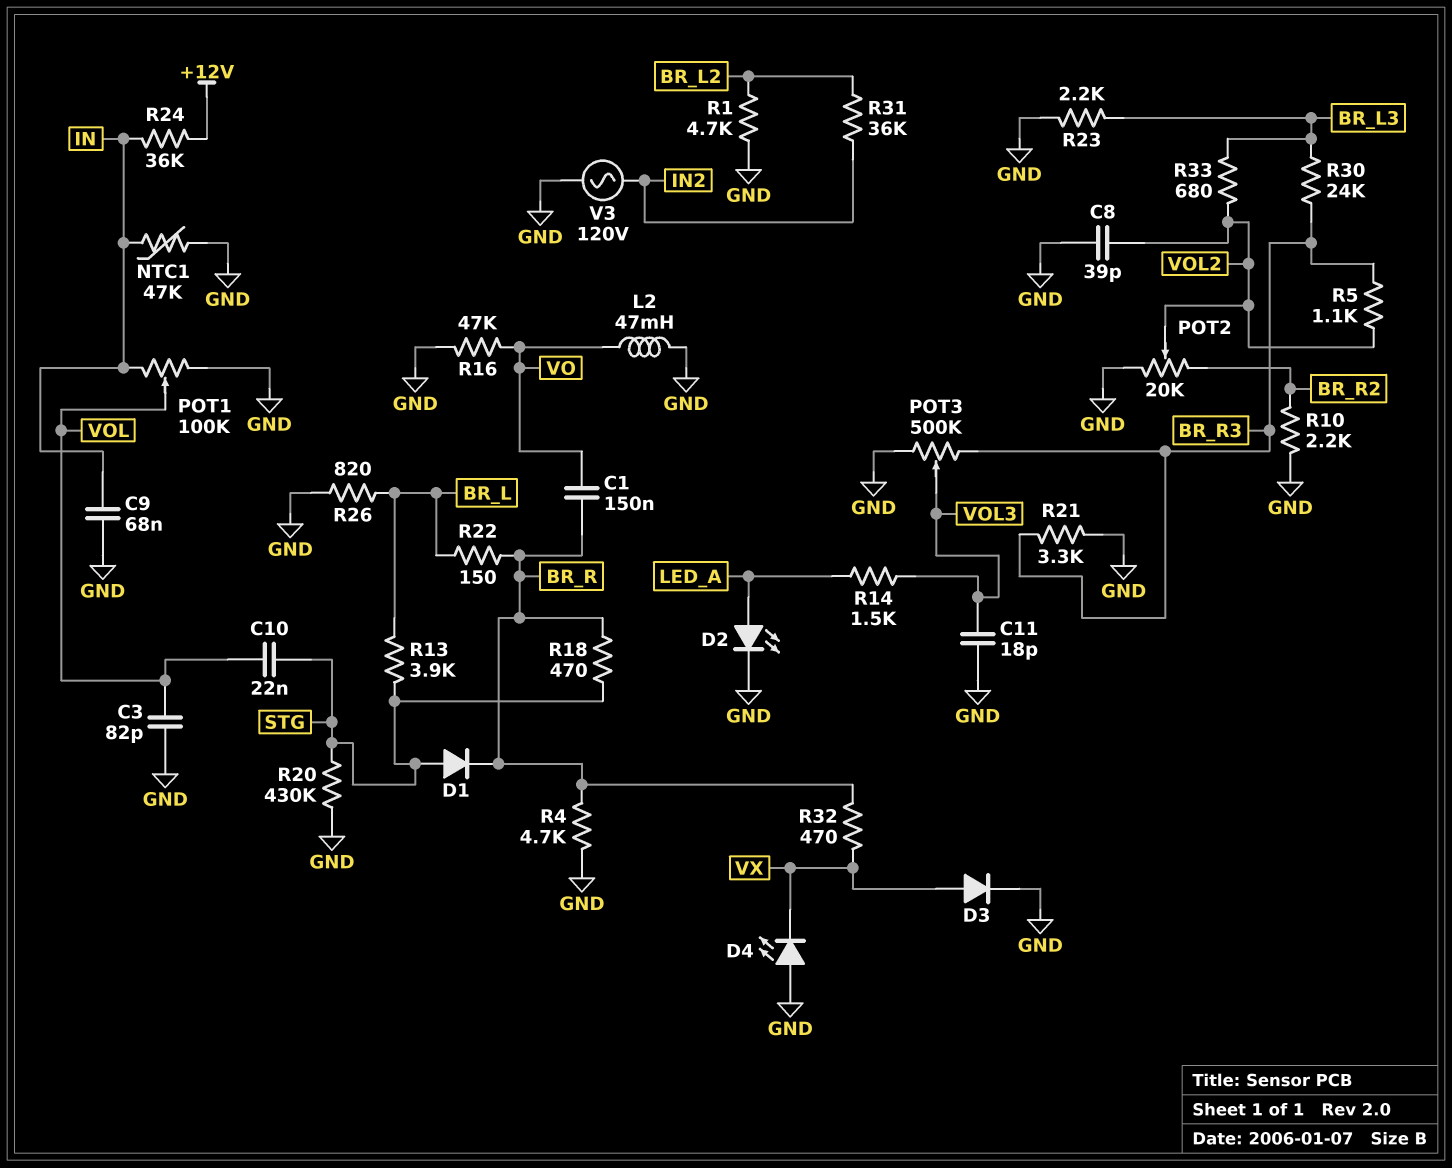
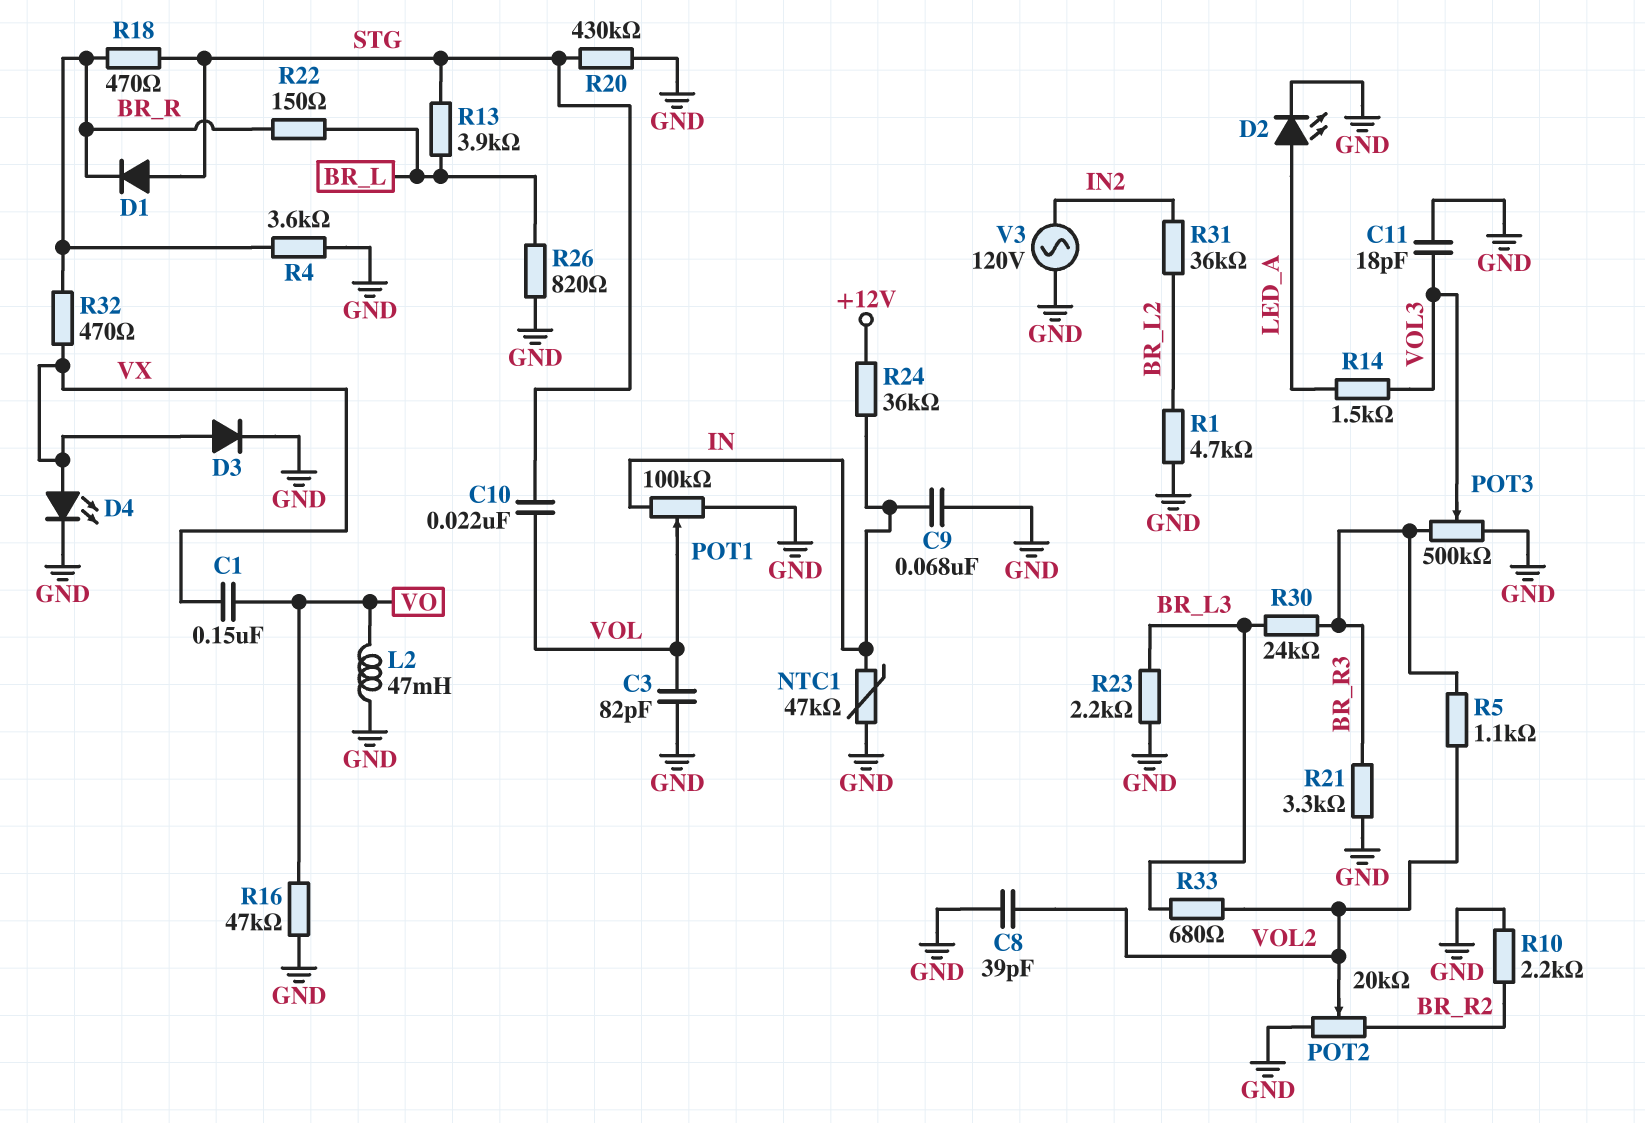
C1: 150nF (BR_R, VO) -> 150nF (VO, VX)
D4: LED (A GND, K VX) -> LED (A VX, K GND)
R4: 4.7k (BR_R, GND) -> 3.6k (BR_R, GND)

